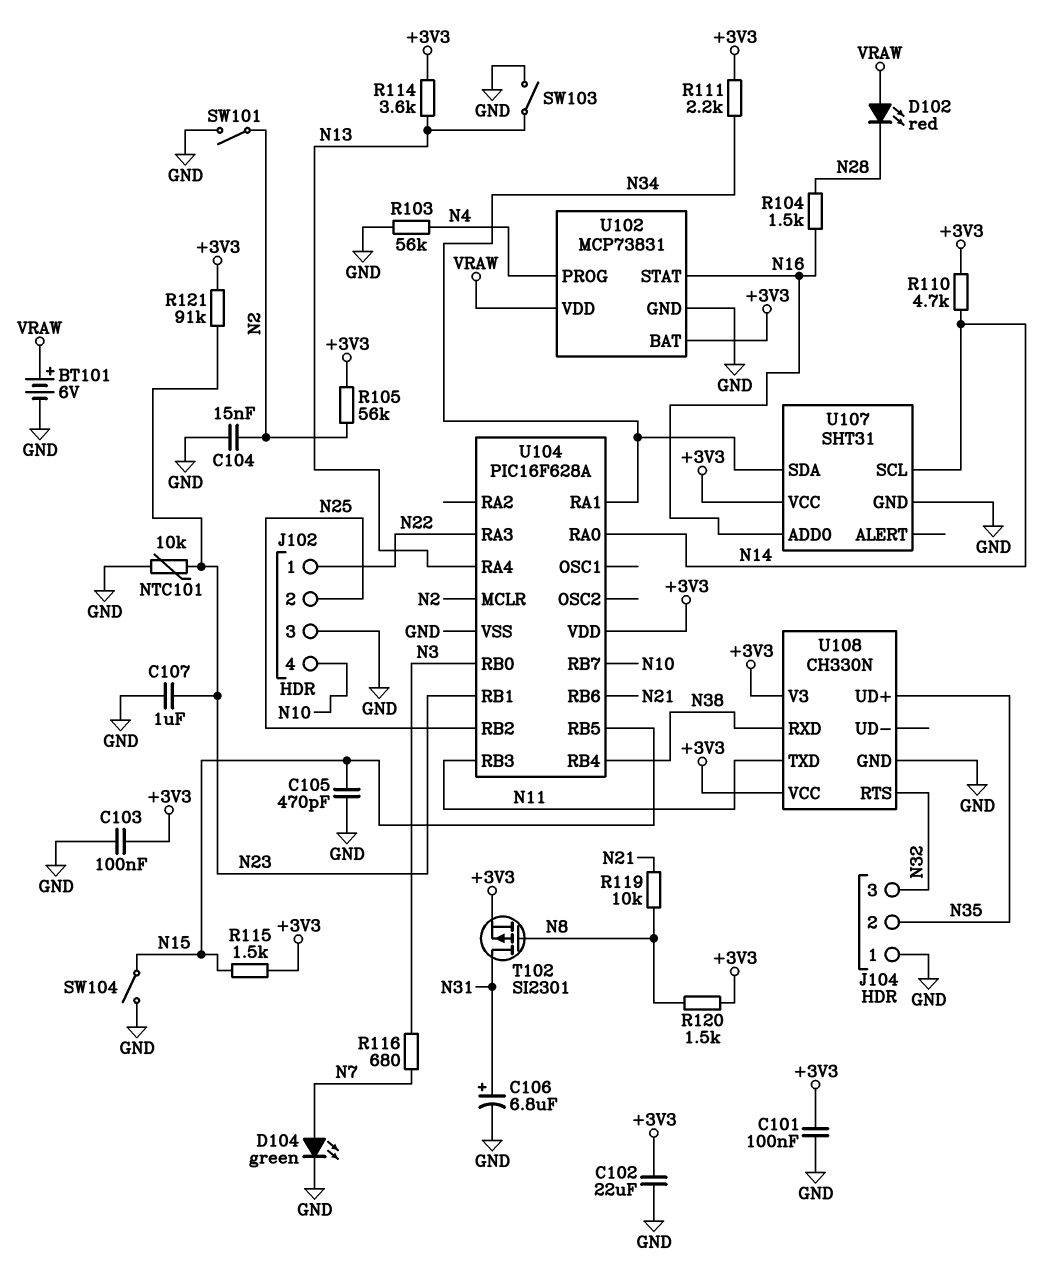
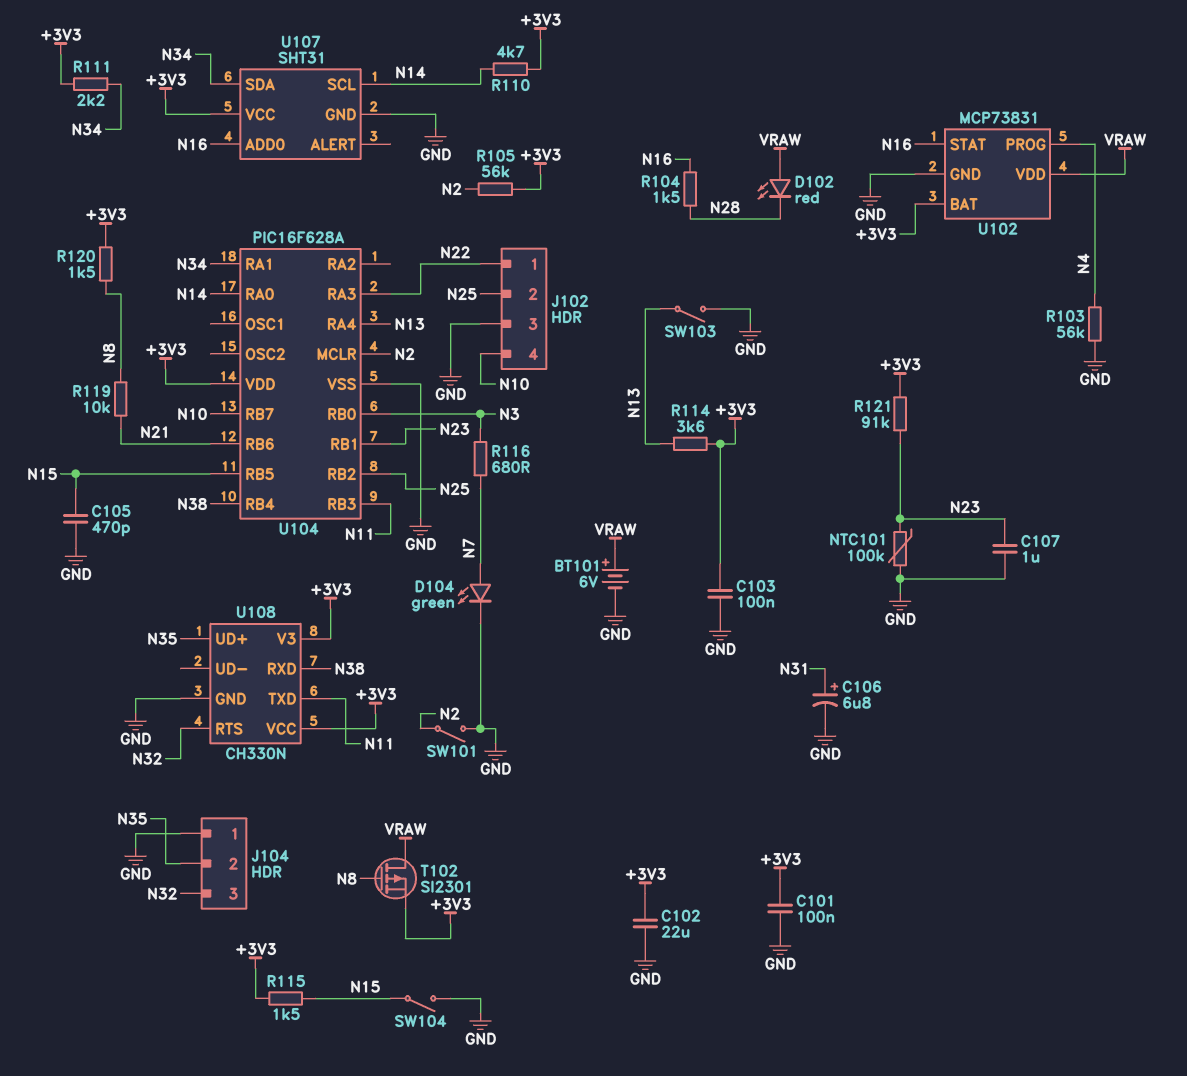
C104: 15nF (GND, N2) -> none
NTC101: 10k (GND, N23) -> 100k (GND, N23)
T102: PMOS SI2301 (G N8, D N31, S +3V3) -> PMOS SI2301 (G N8, D VRAW, S +3V3)

